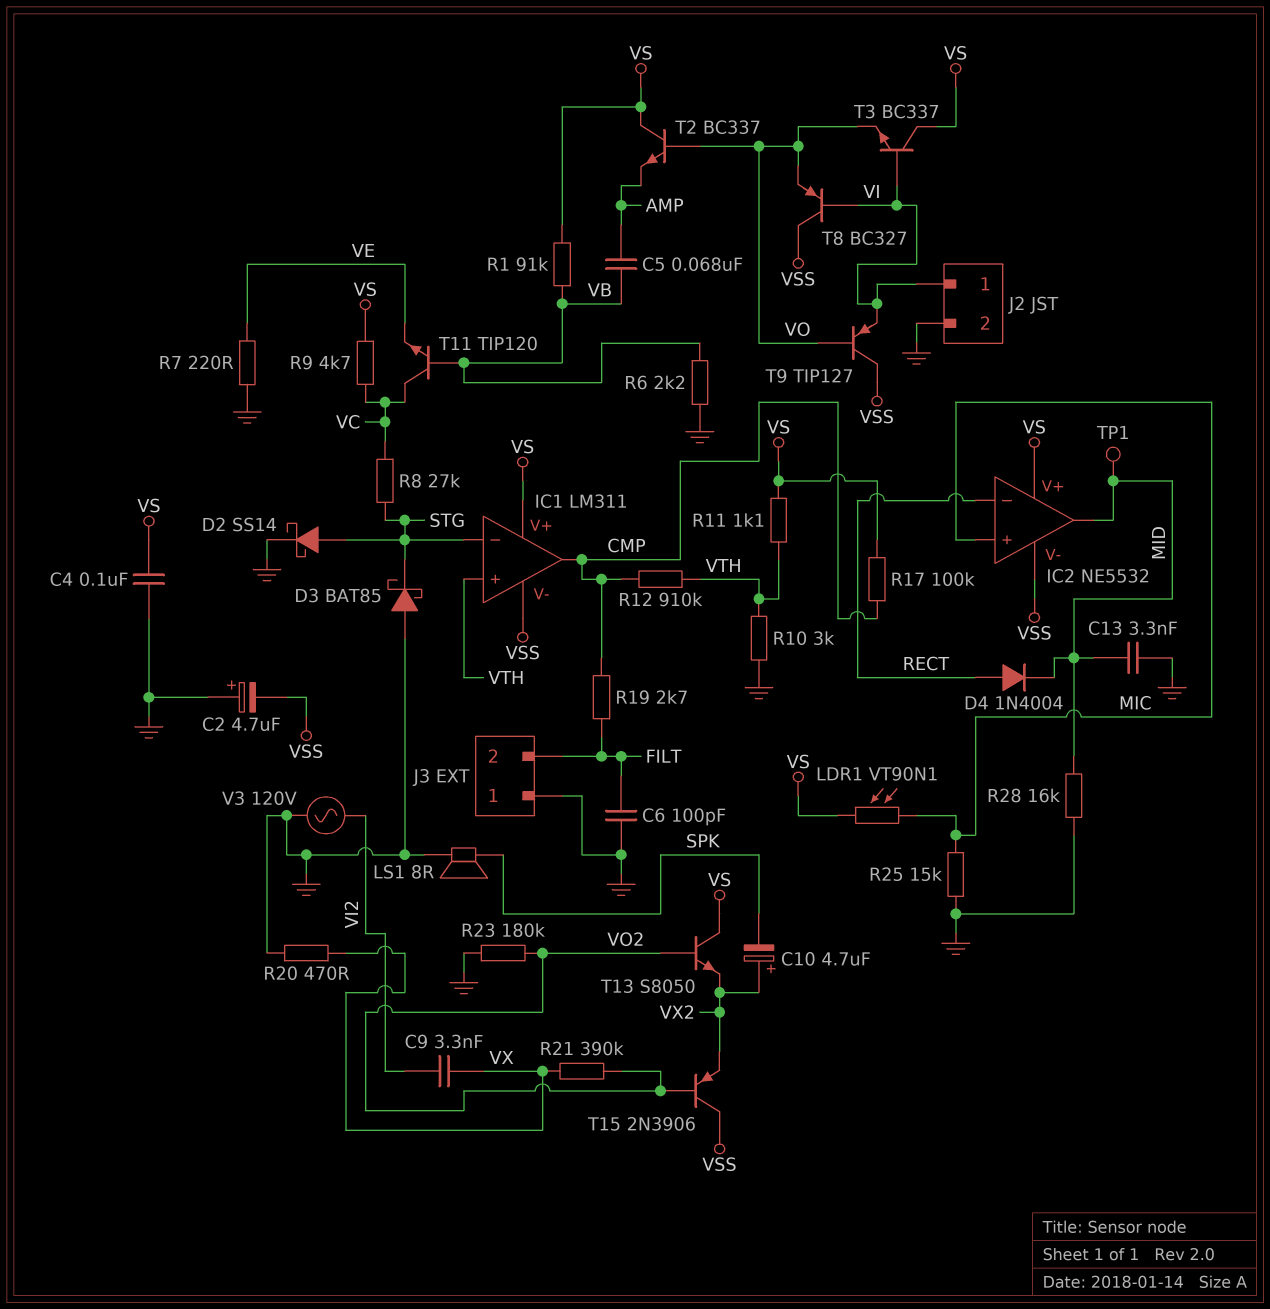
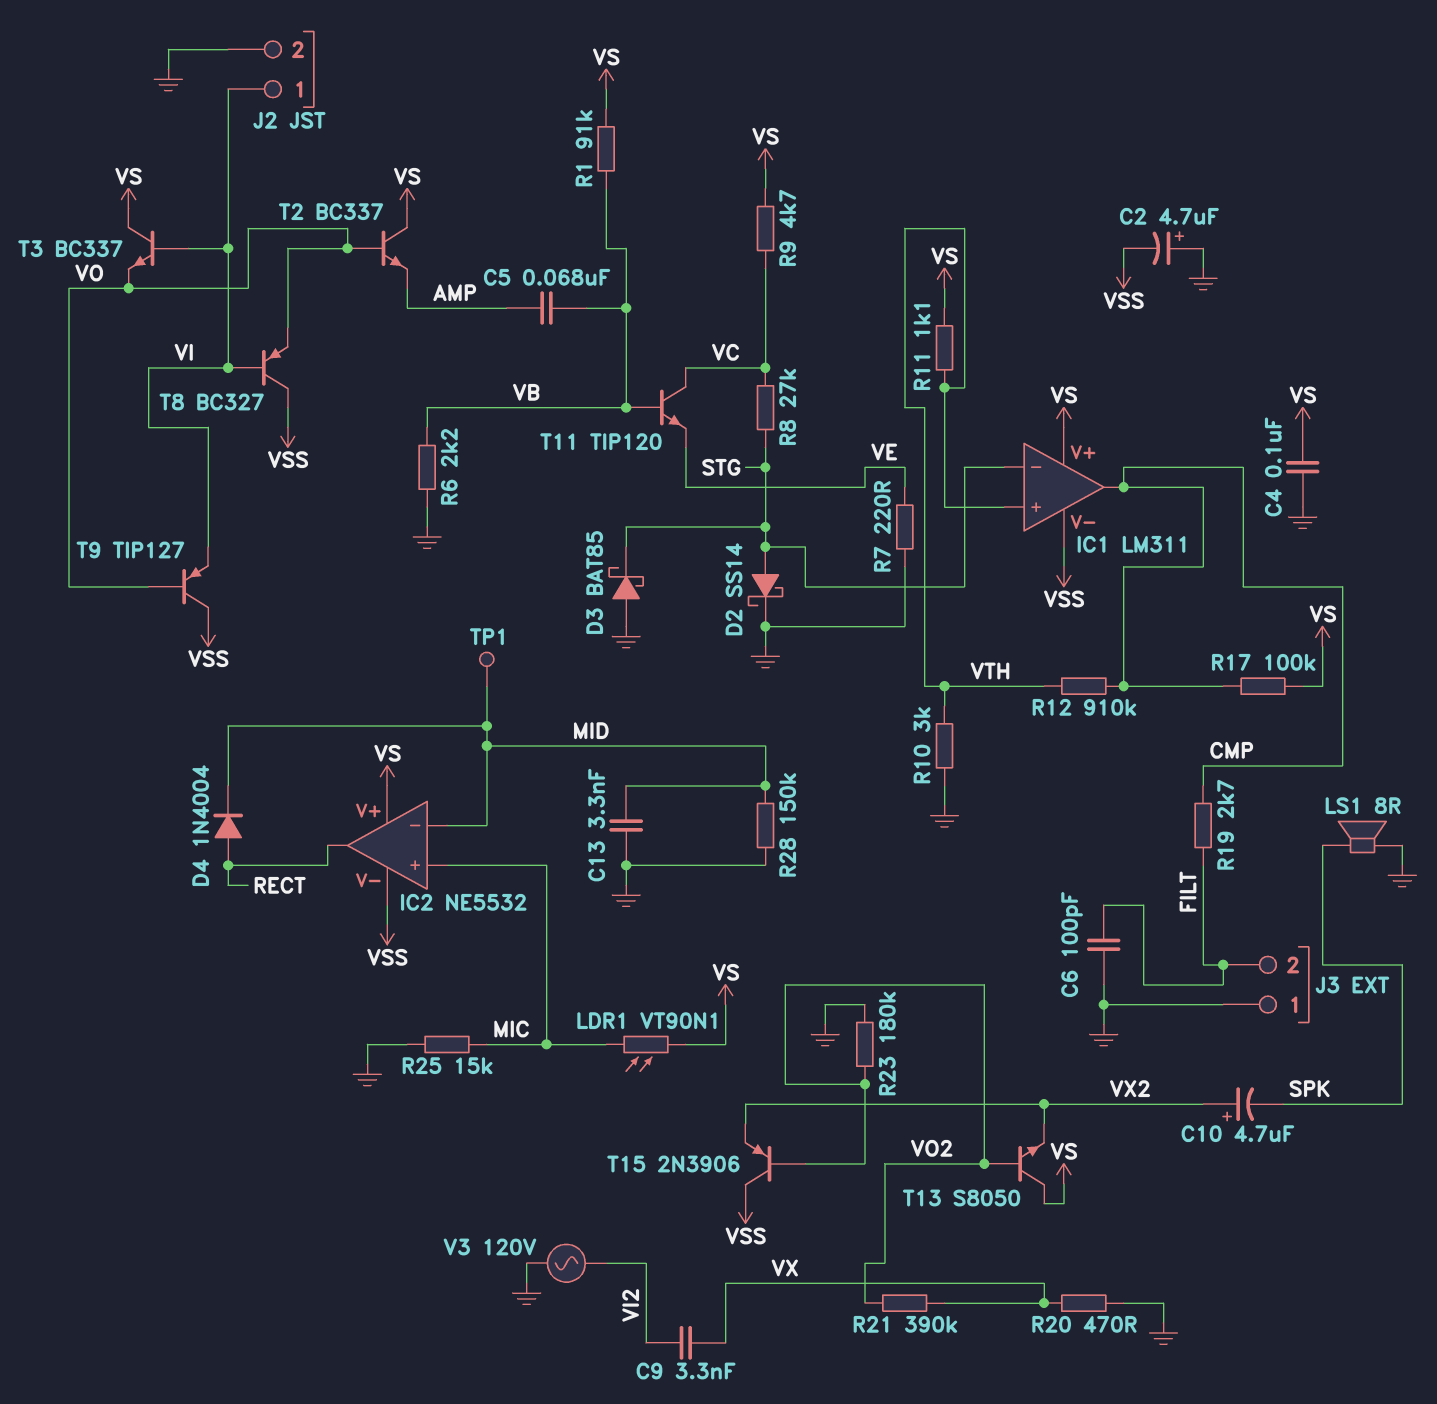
IC2 pin in-: RECT -> MID
IC2 pin out: MID -> RECT
R28: 16k (GND, MID) -> 150k (GND, MID)

